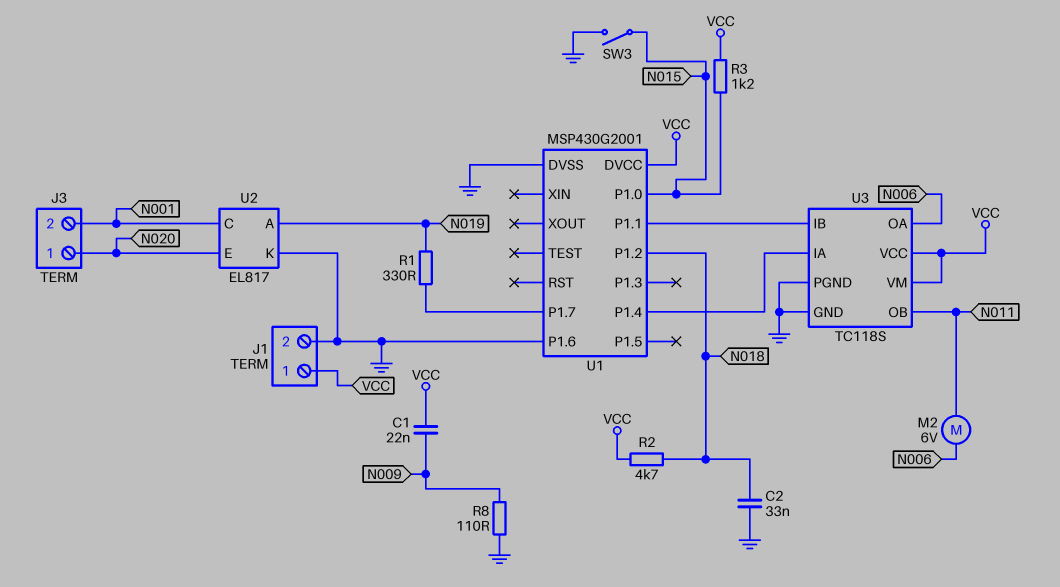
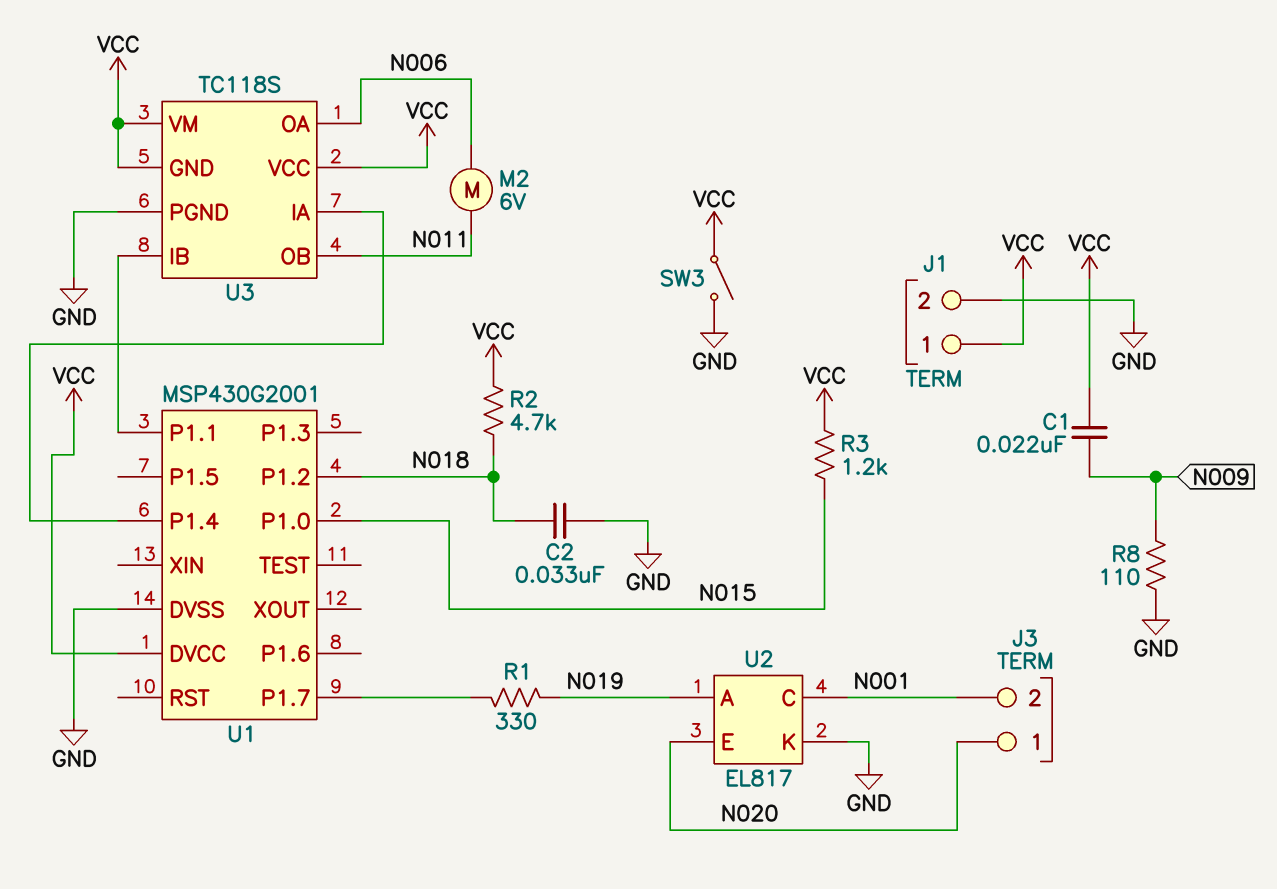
SW3: switch (GND, N015) -> switch (GND, VCC)
U1 pin P1.6: GND -> none
U3 pin GND: GND -> VCC

